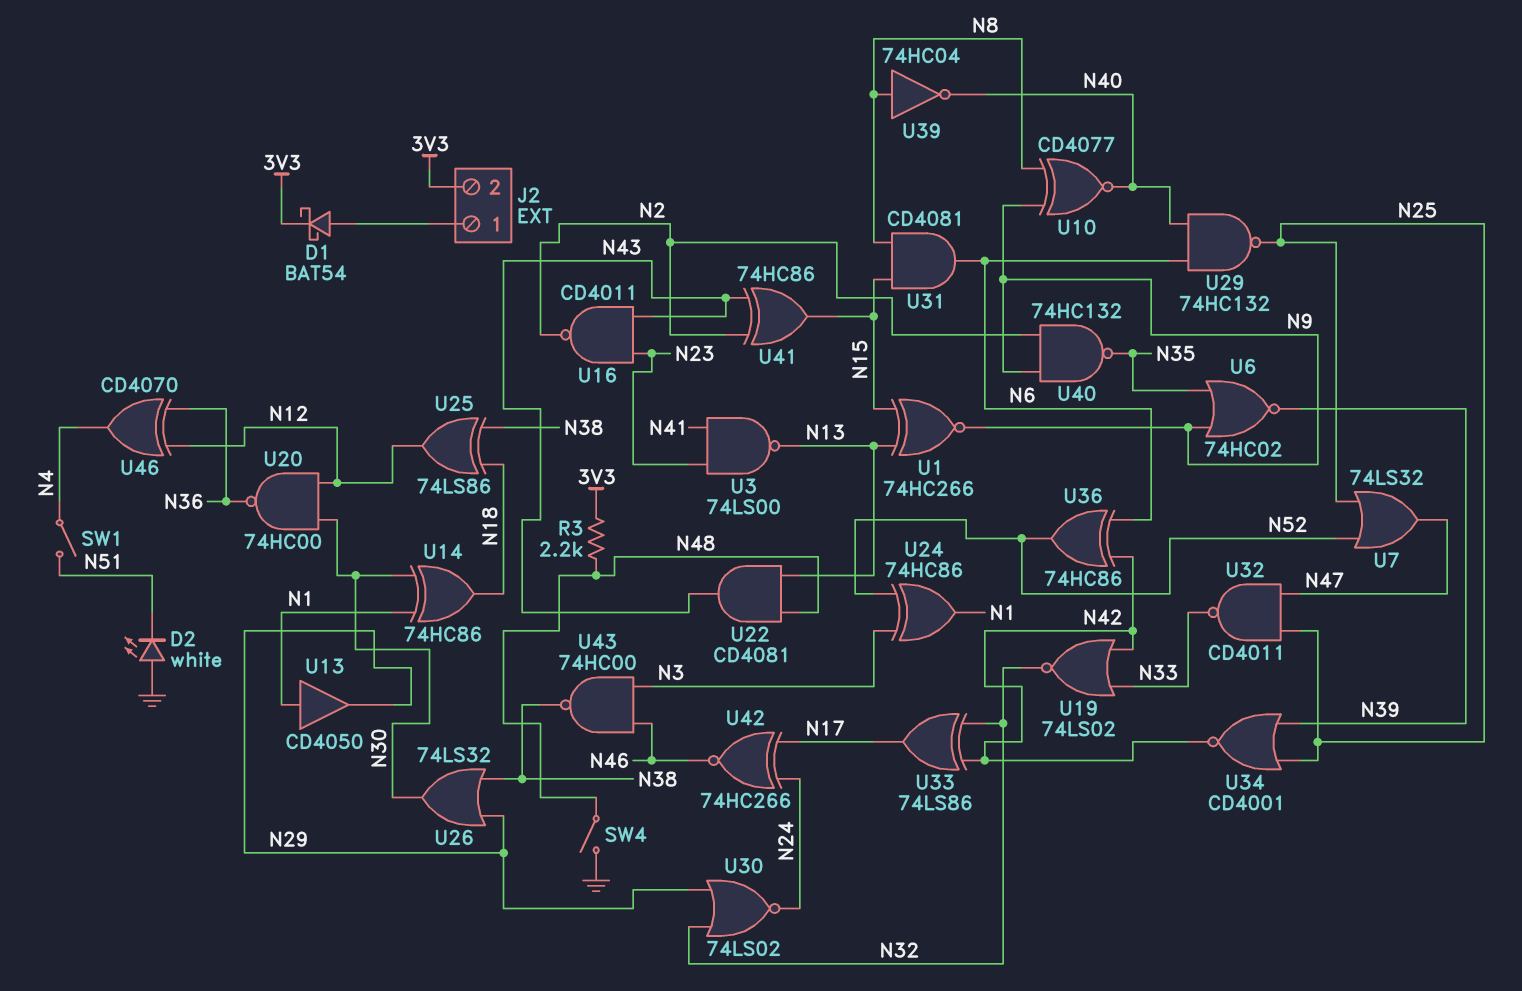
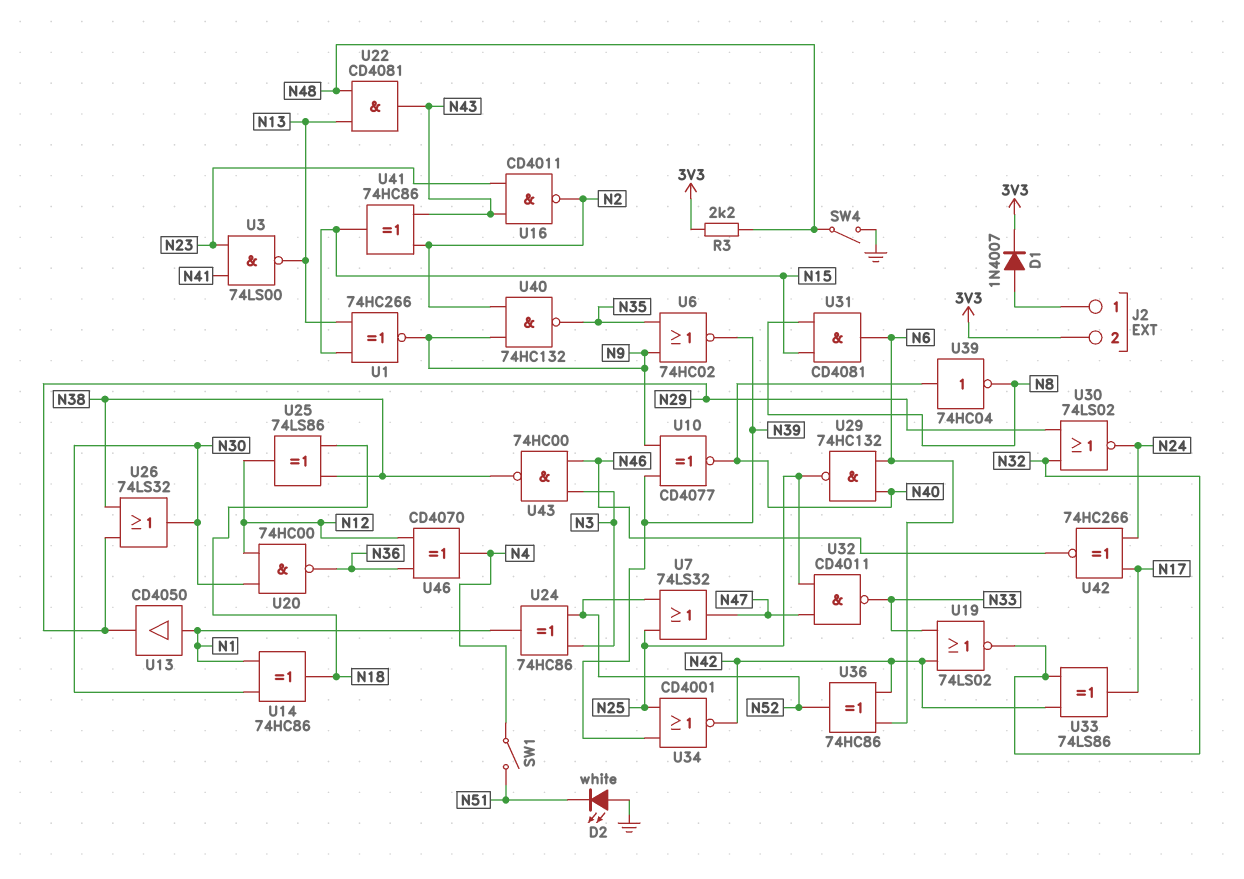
D1: schottky BAT54 (A J2/1, K 3V3) -> diode 1N4007 (A J2/1, K 3V3)
U10: XNOR CD4077 (in N8, in N9, out N40) -> XNOR CD4077 (in N9, in N39, out N40)
U39: NOT 74HC04 (in N8, out N40) -> NOT 74HC04 (in N40, out N8)

